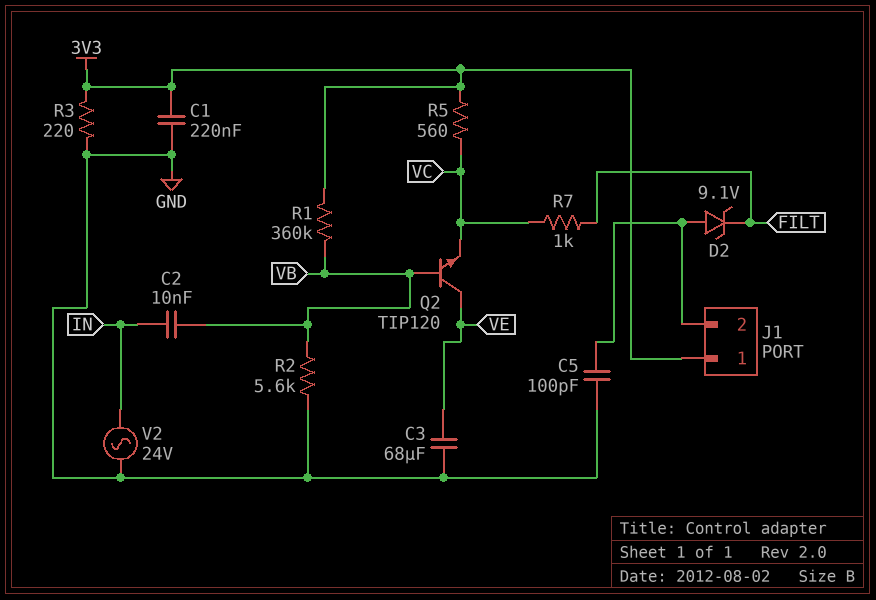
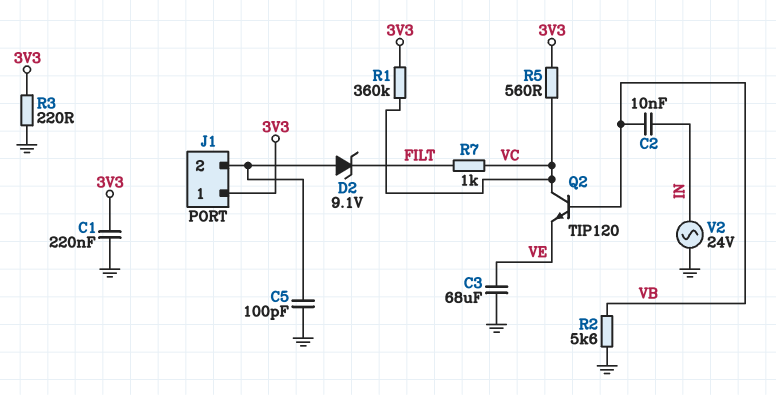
Q2: NPN TIP120 (B VB, C VE, E VC) -> NPN TIP120 (B VB, C VC, E VE)
R1: 360k (3V3, VB) -> 360k (3V3, VC)

